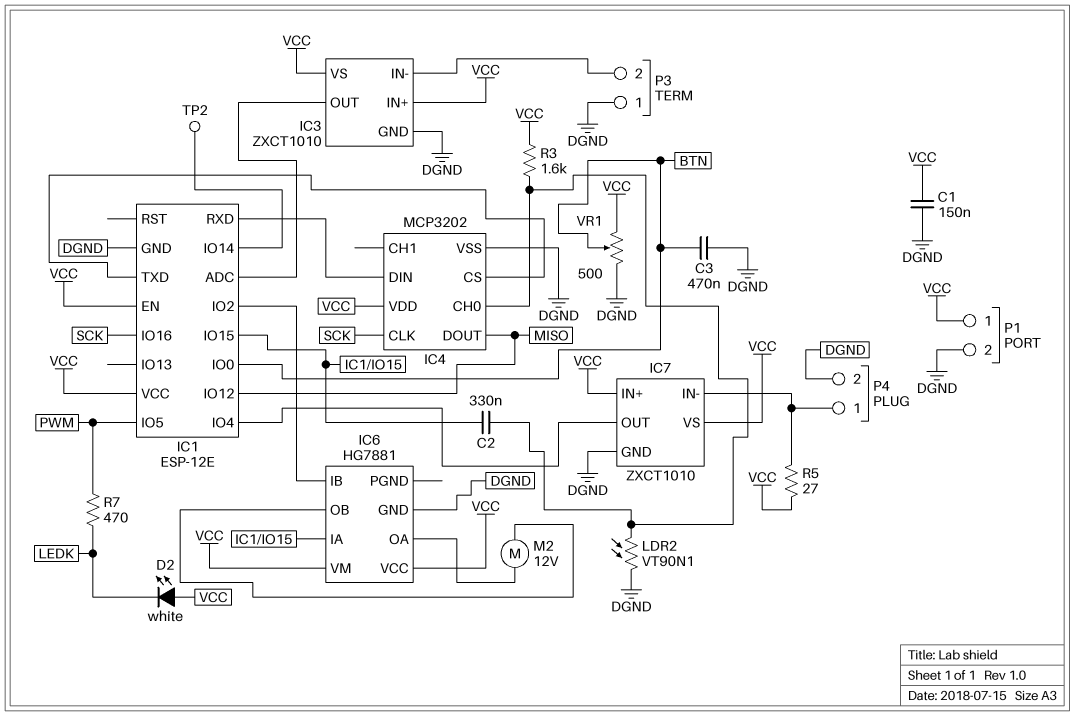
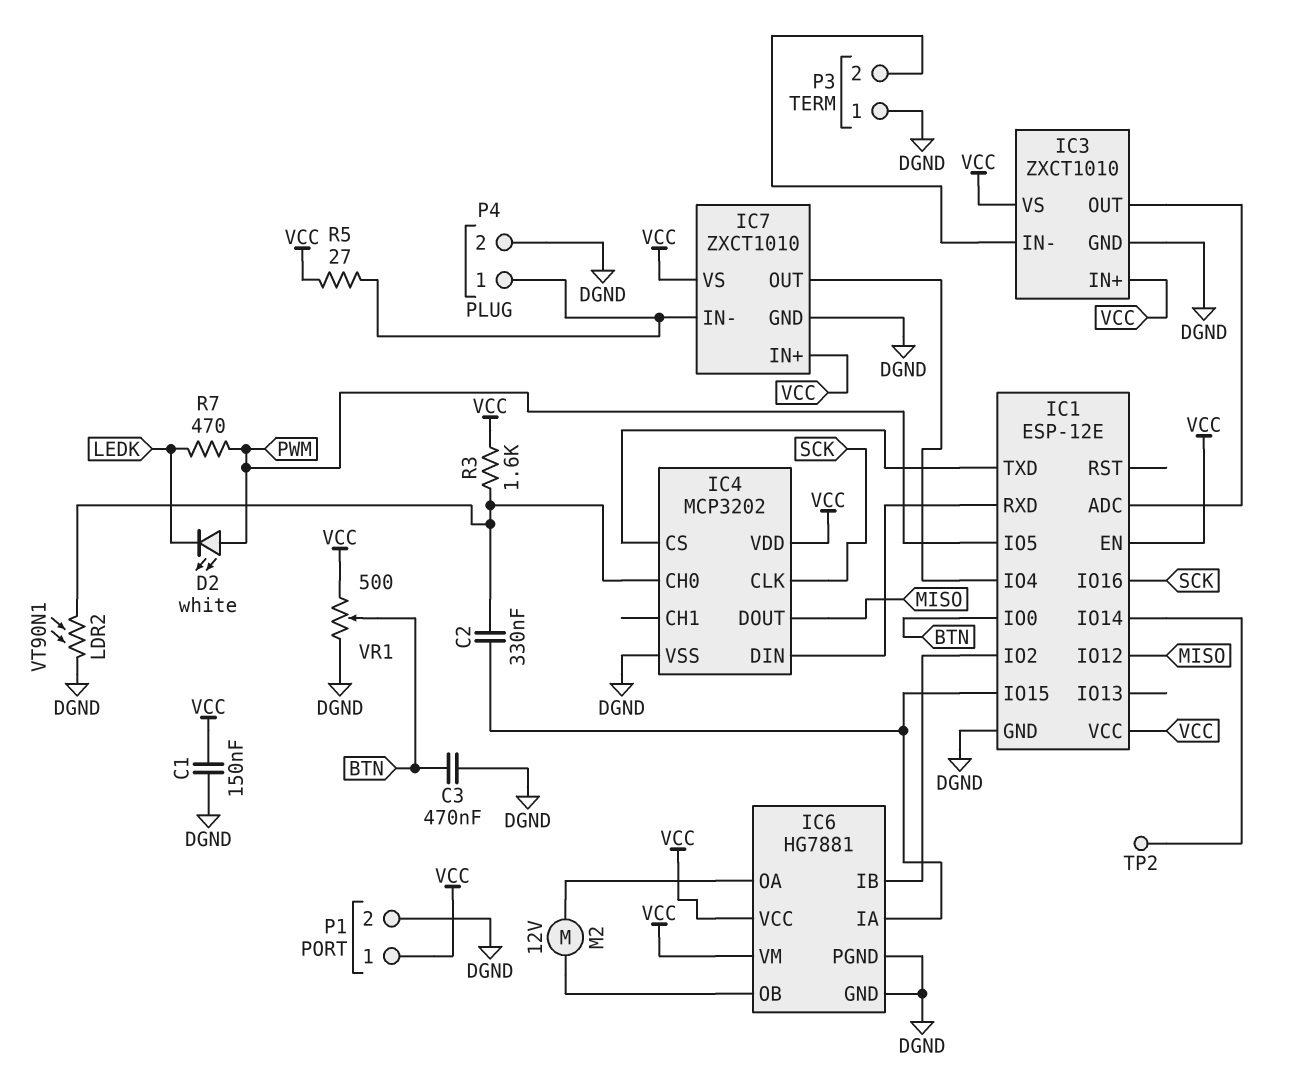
D2: LED white (A VCC, K LEDK) -> LED white (A PWM, K LEDK)
IC6 pin PGND: none -> DGND

